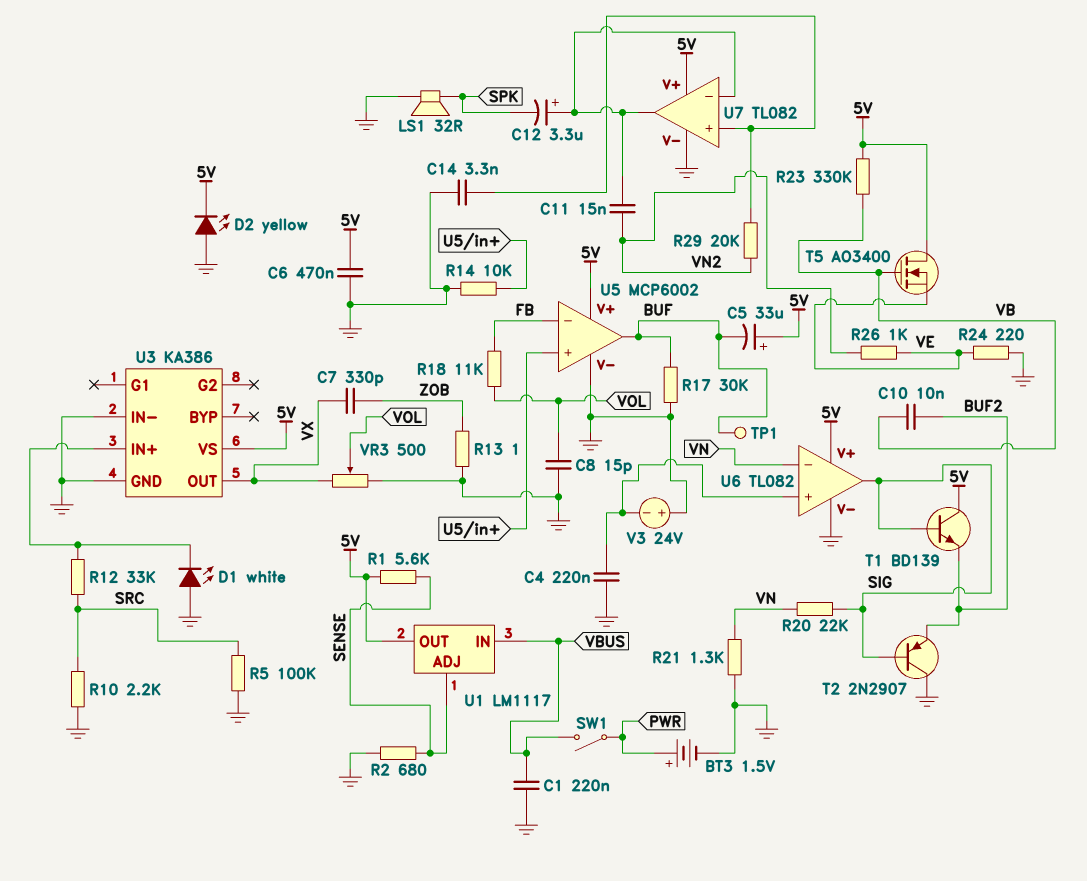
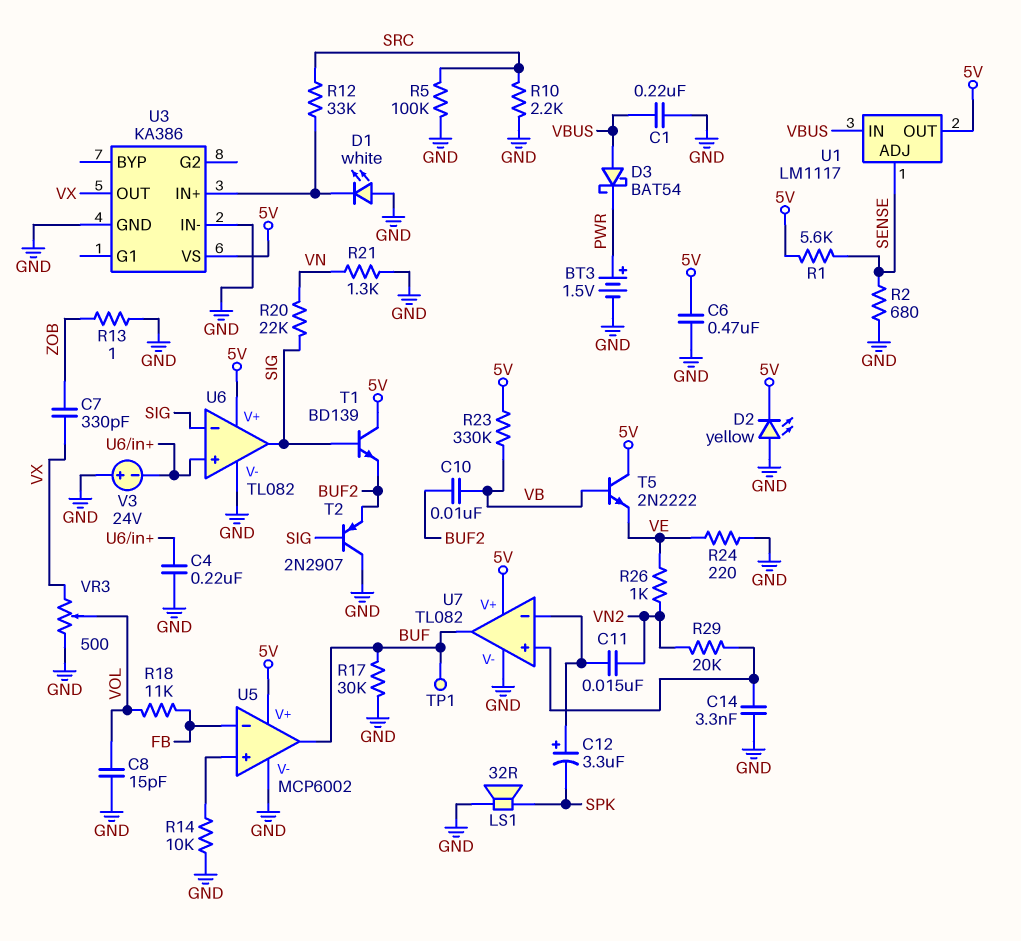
C5: 33uF (plus 5V, minus BUF) -> none
D3: none -> schottky BAT54 (A VBUS, K PWR)
SW1: switch (PWR, VBUS) -> none
T5: NMOS AO3400 (G VB, D 5V, S VE) -> NPN 2N2222 (B VB, C 5V, E VE)
U6 pin in-: VN -> SIG
U7 pin out: U7/in- -> BUF

